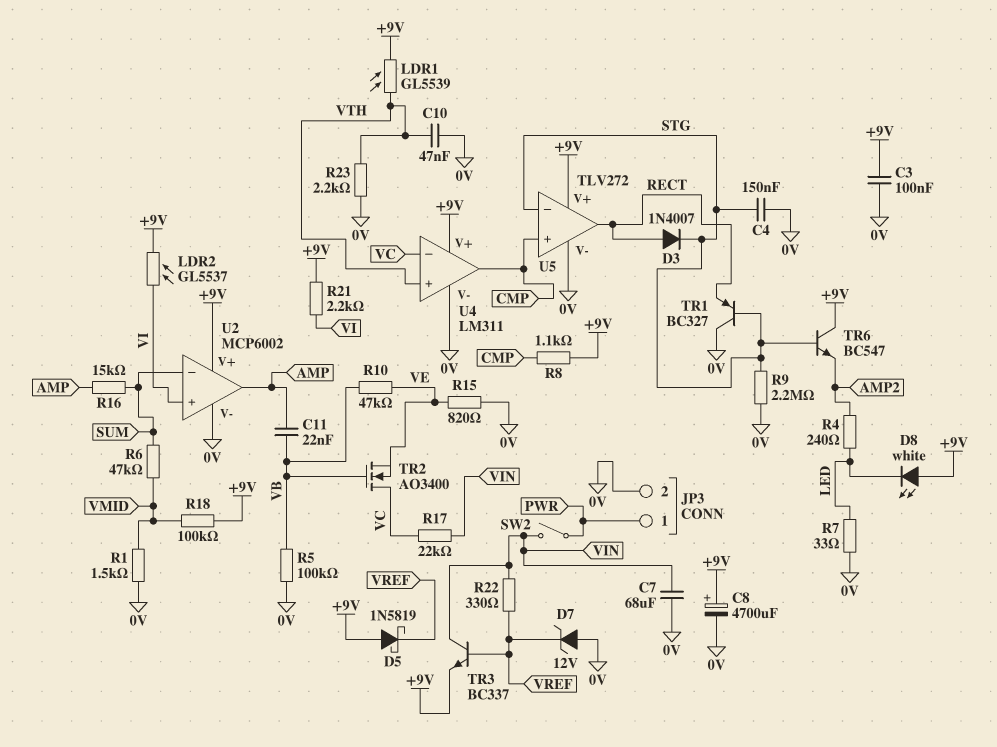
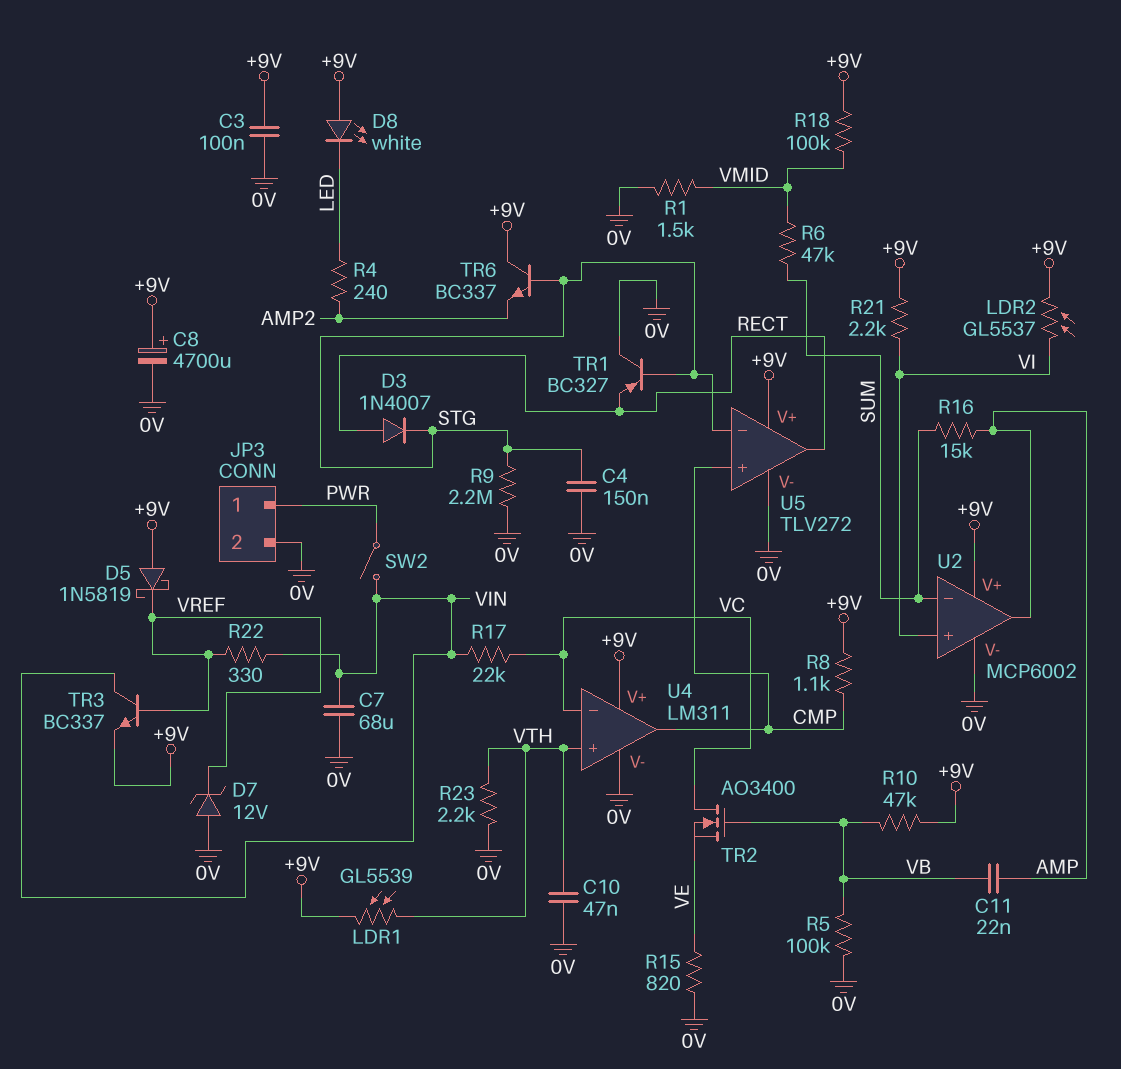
R7: 33 (0V, LED) -> none
R10: 47k (VB, VE) -> 47k (+9V, VB)
TR6: NPN BC547 (B STG, C +9V, E AMP2) -> NPN BC337 (B STG, C +9V, E AMP2)

